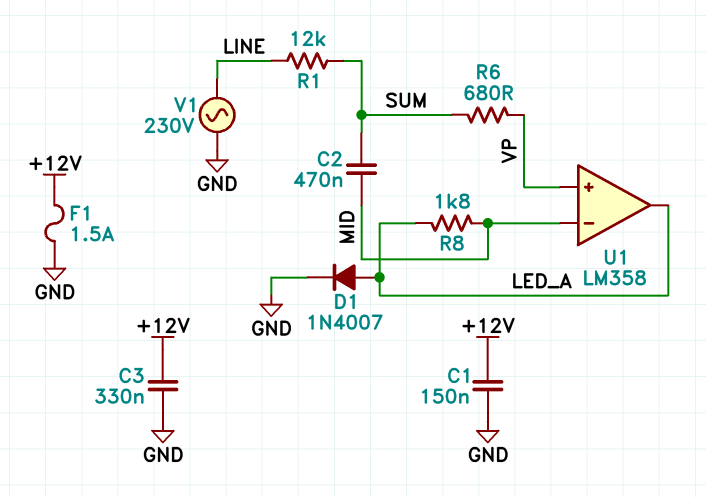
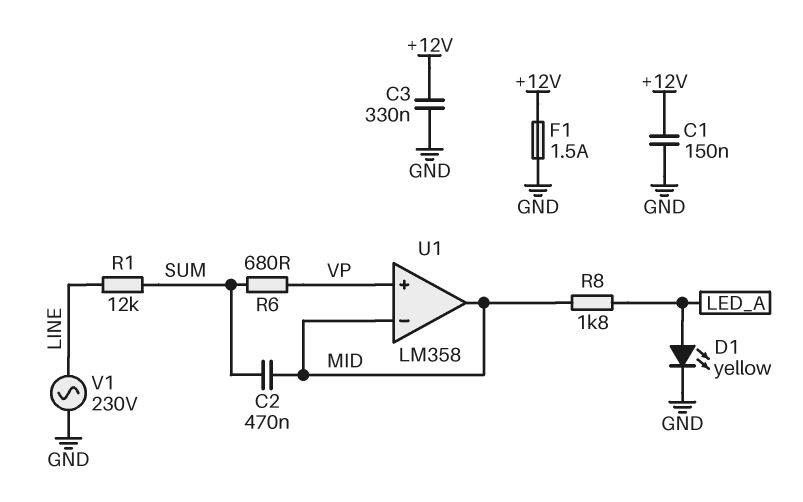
D1: diode 1N4007 (A LED_A, K GND) -> LED yellow (A LED_A, K GND)
U1 pin out: LED_A -> MID

